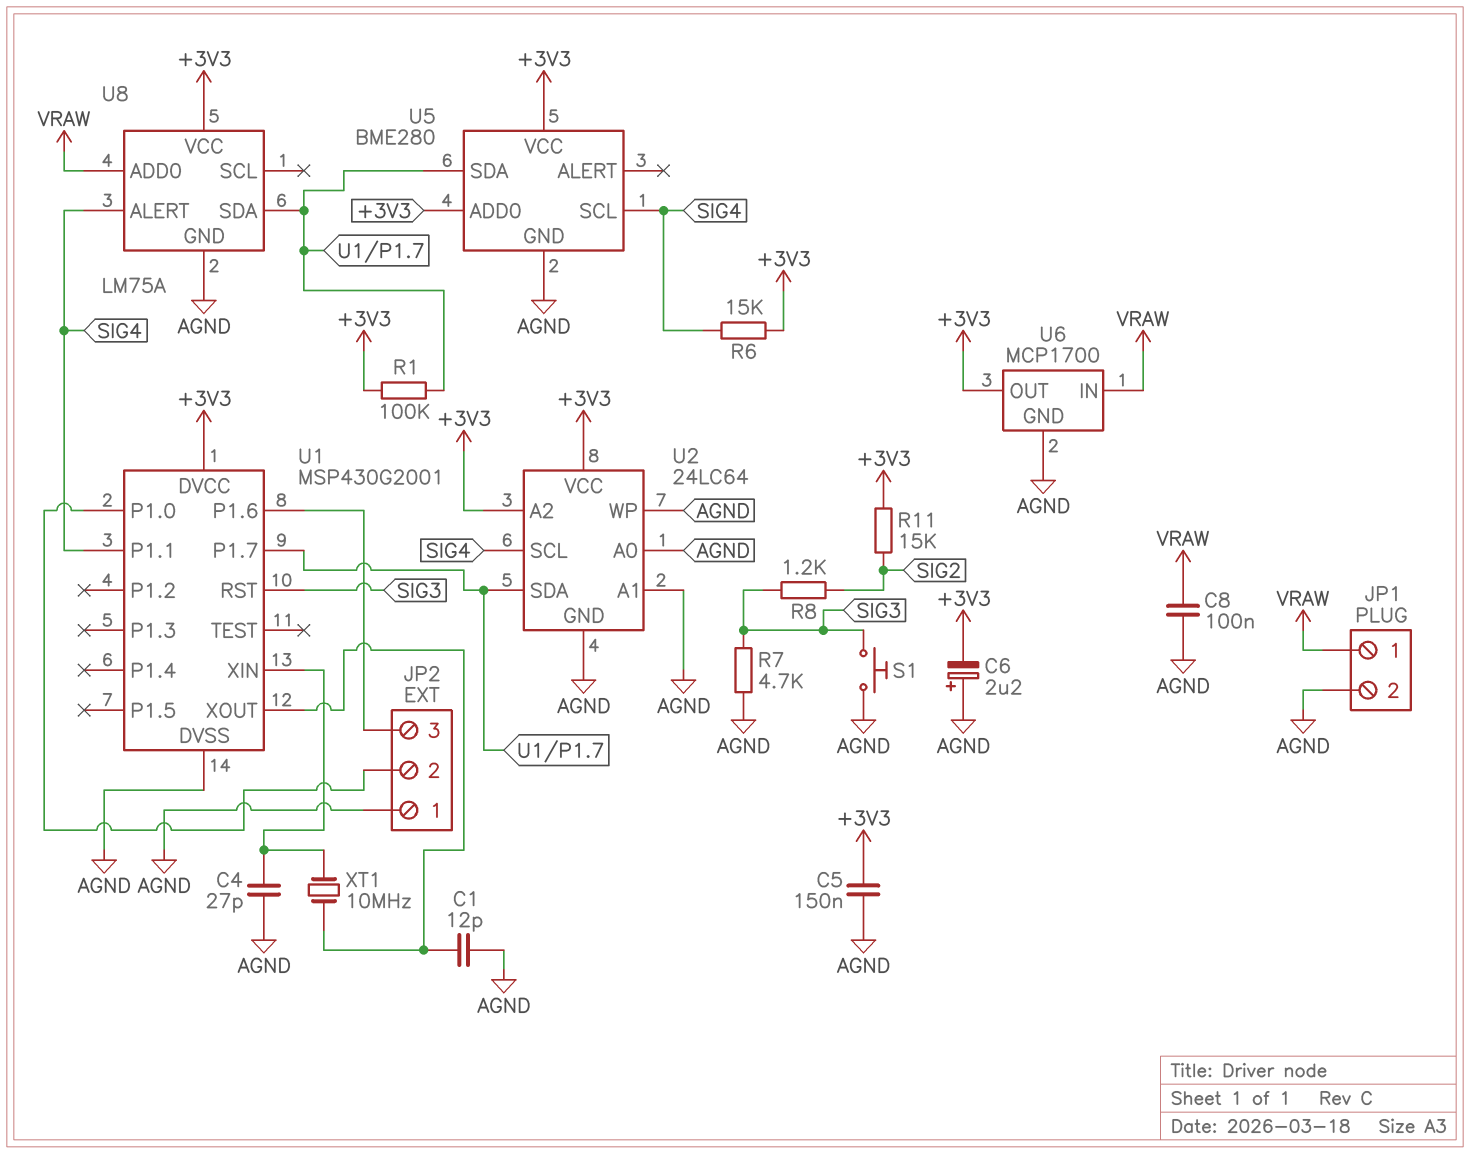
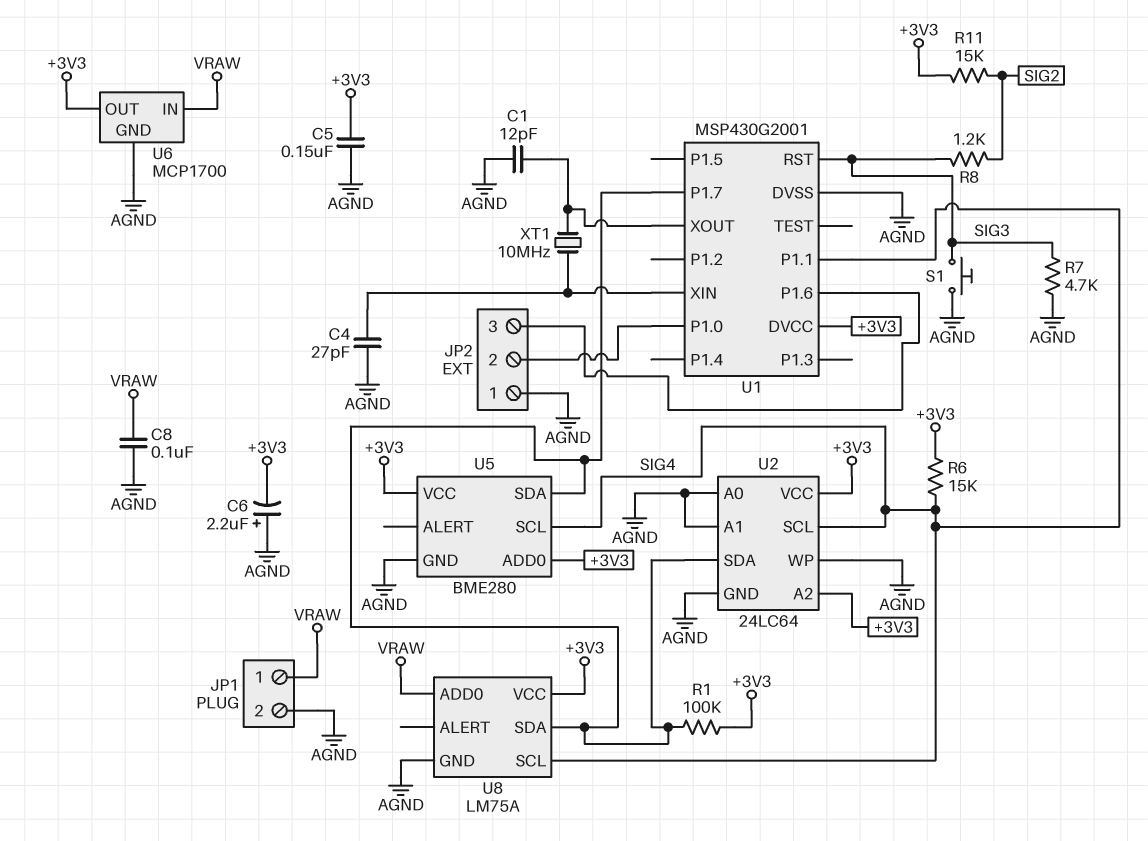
U8 pin ALERT: SIG4 -> none
U8 pin SCL: none -> SIG4

